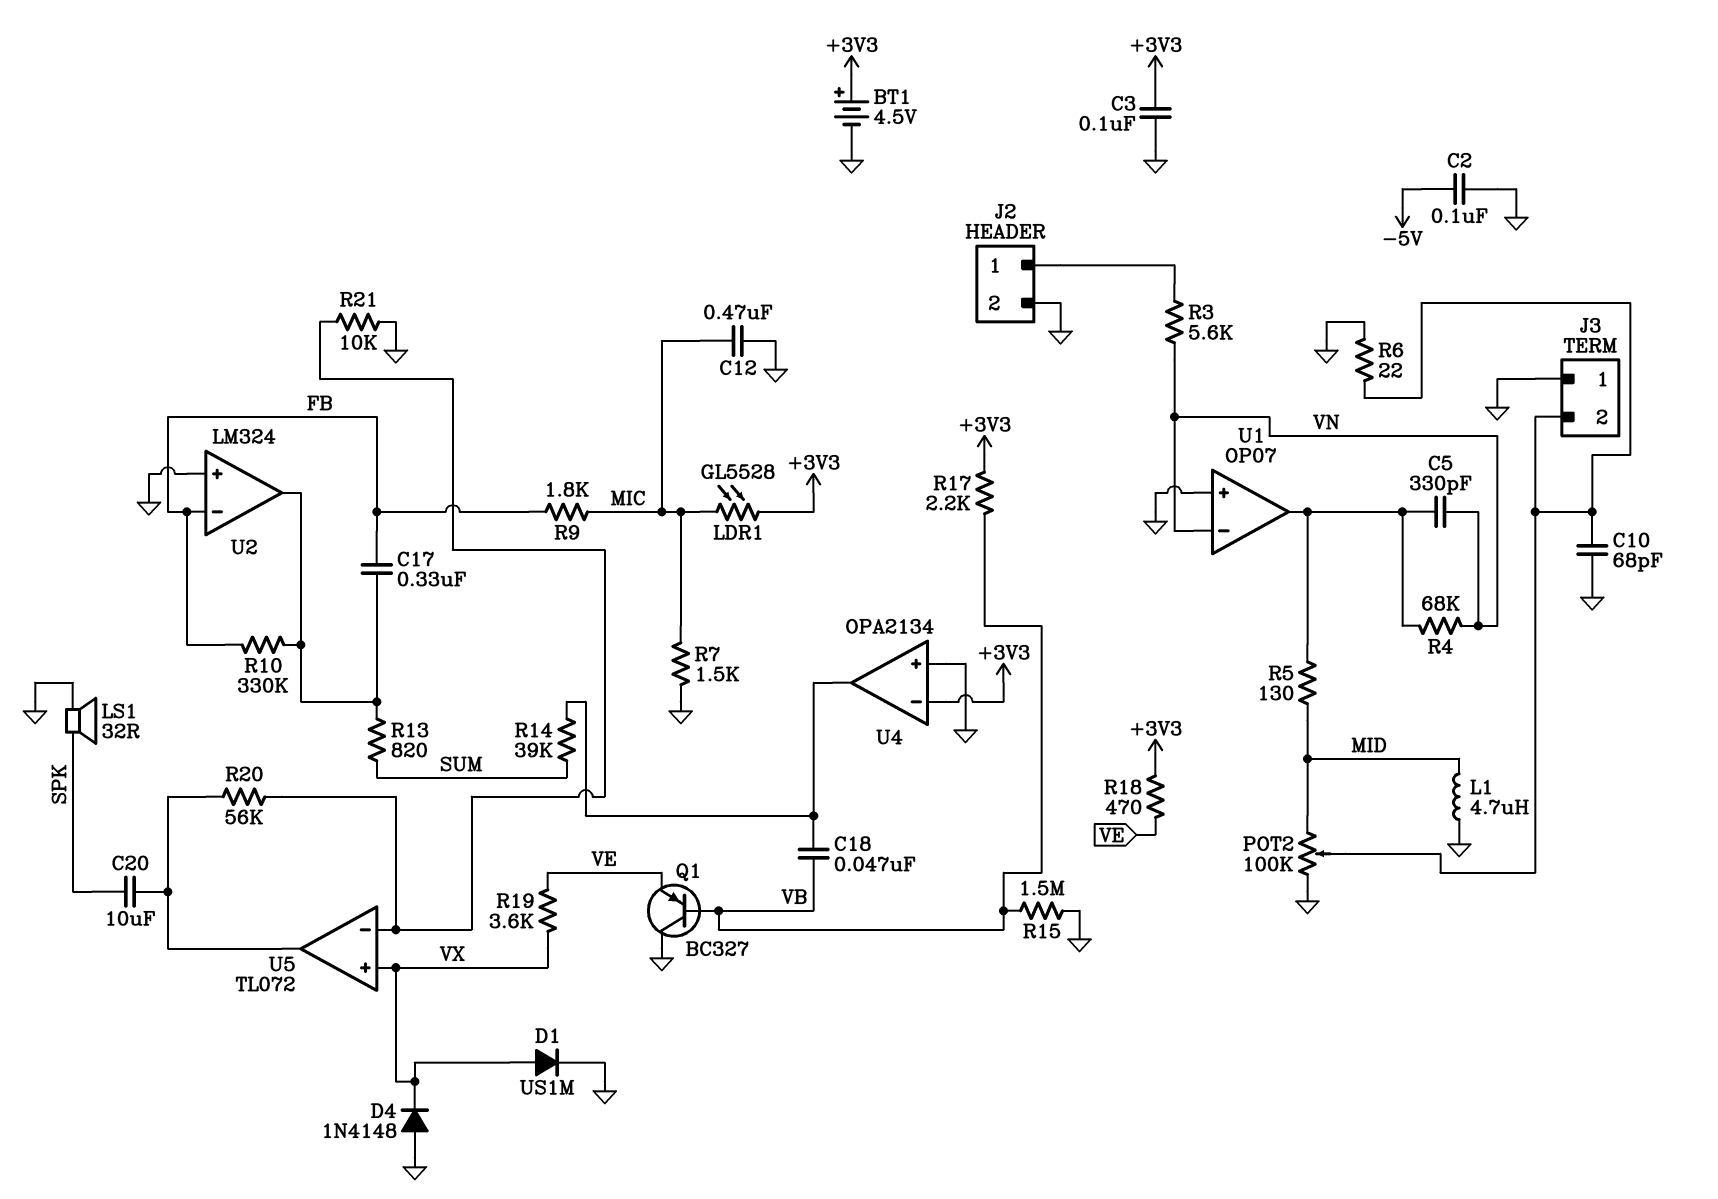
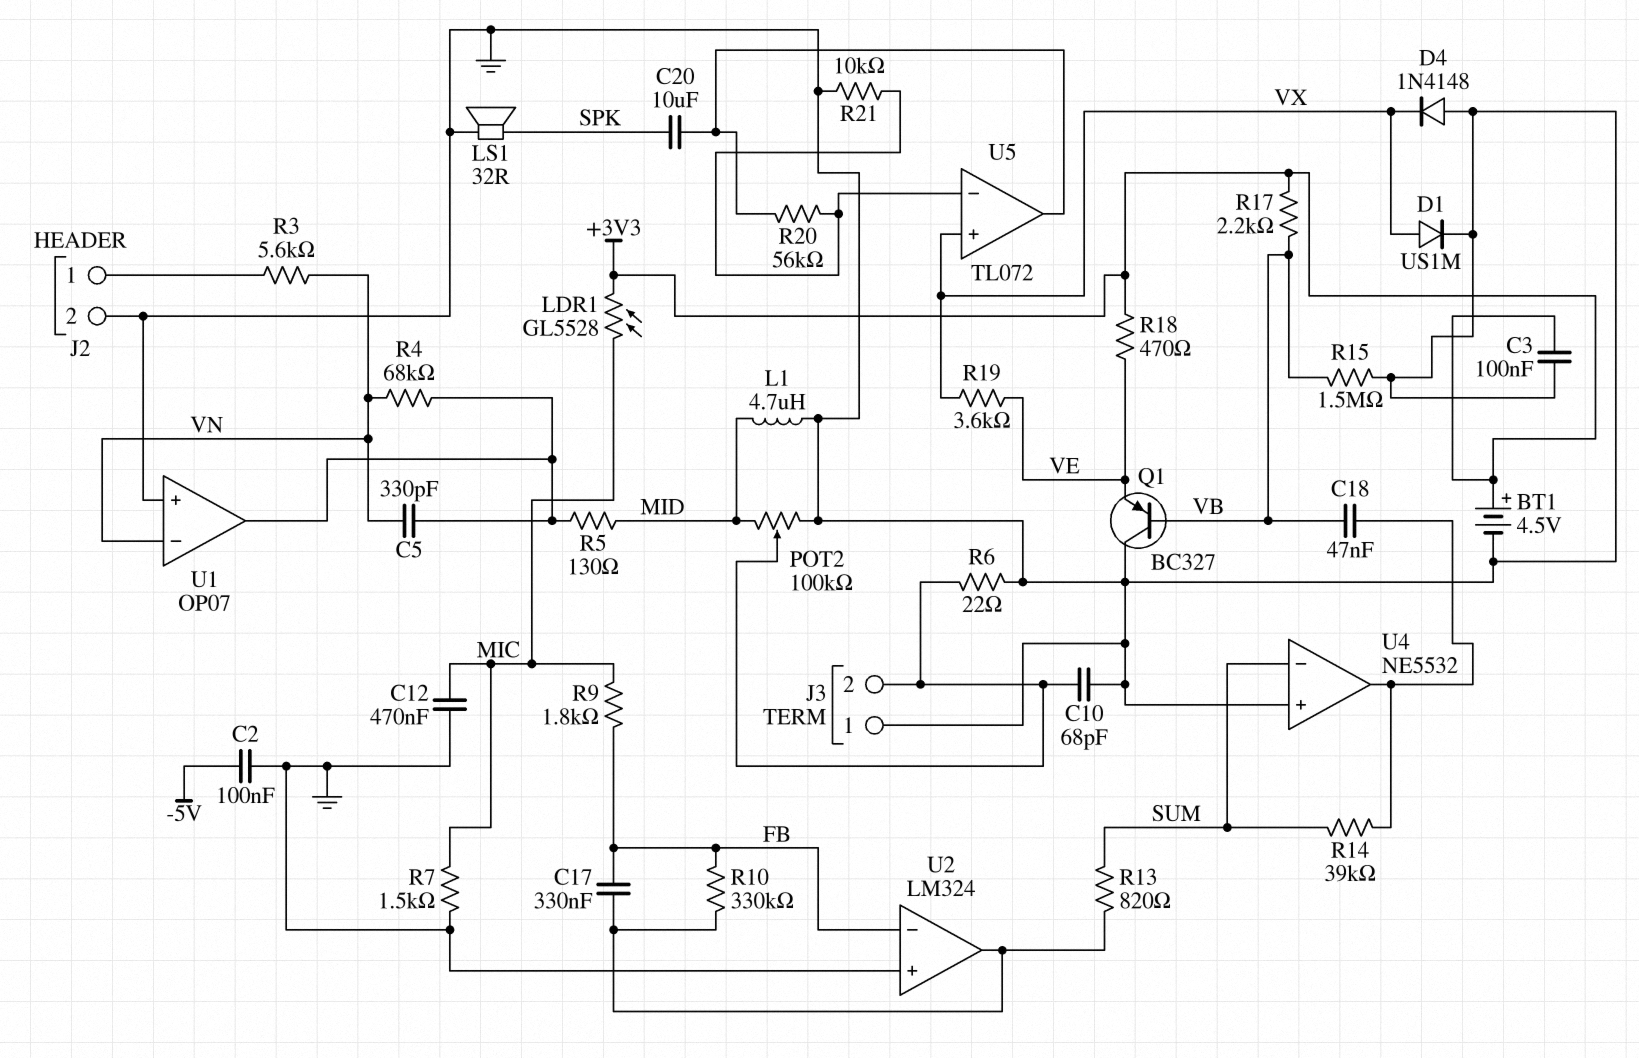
U4: OPA2134 -> NE5532
U4 pin in-: +3V3 -> SUM

